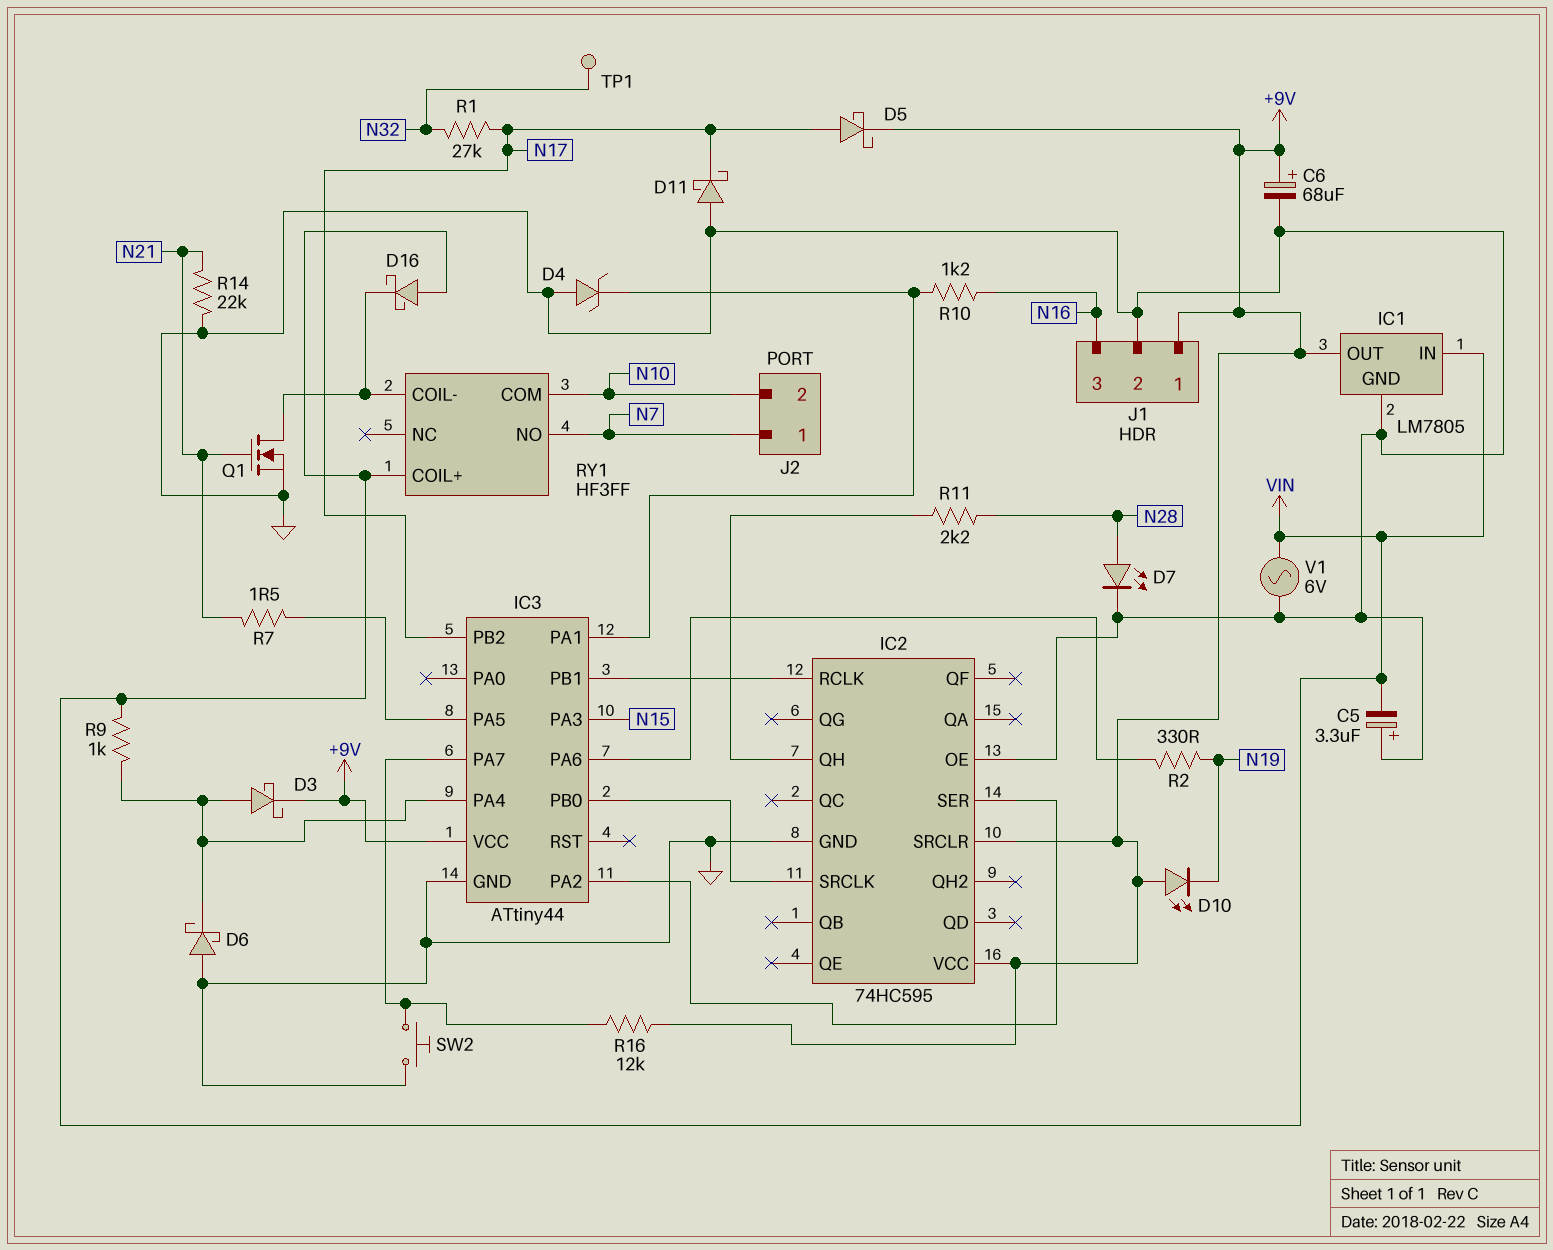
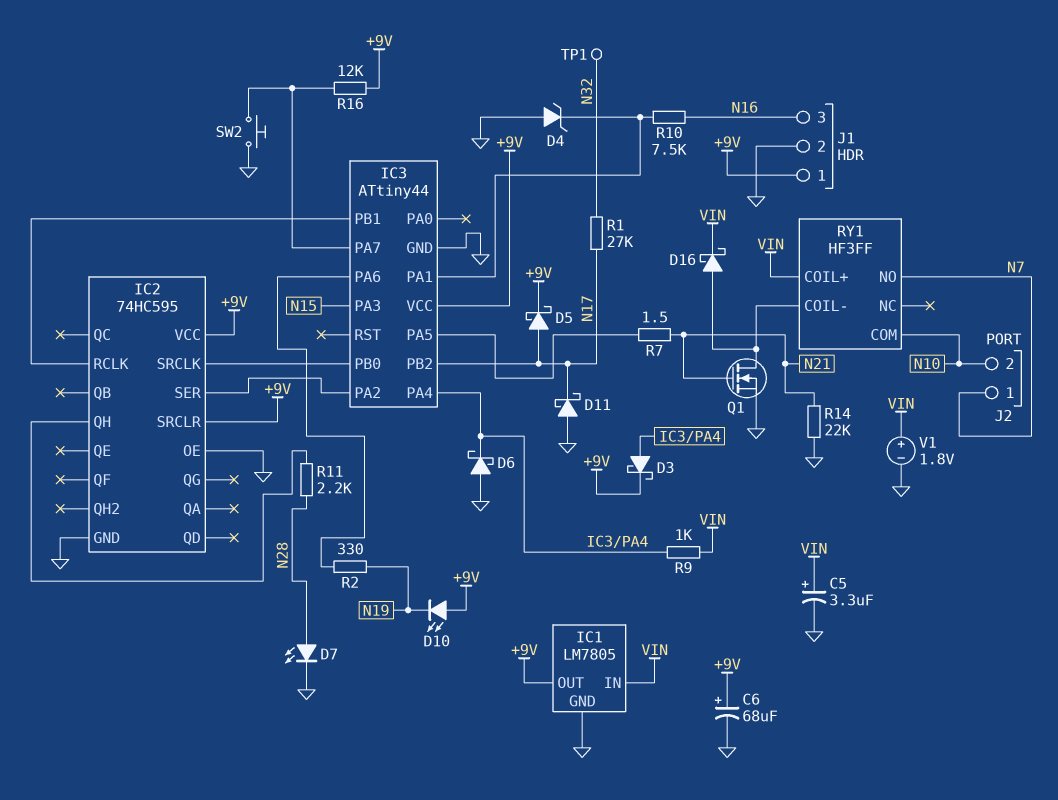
C5: 3.3uF (plus GND, minus VIN) -> 3.3uF (plus VIN, minus GND)
D16: schottky (A VIN, K RY1/COIL-) -> schottky (A RY1/COIL-, K VIN)
R10: 1.2k (IC3/PA1, N16) -> 7.5k (IC3/PA1, N16)
V1: AC 6V (GND, VIN) -> 1.8V (plus VIN, minus GND)

